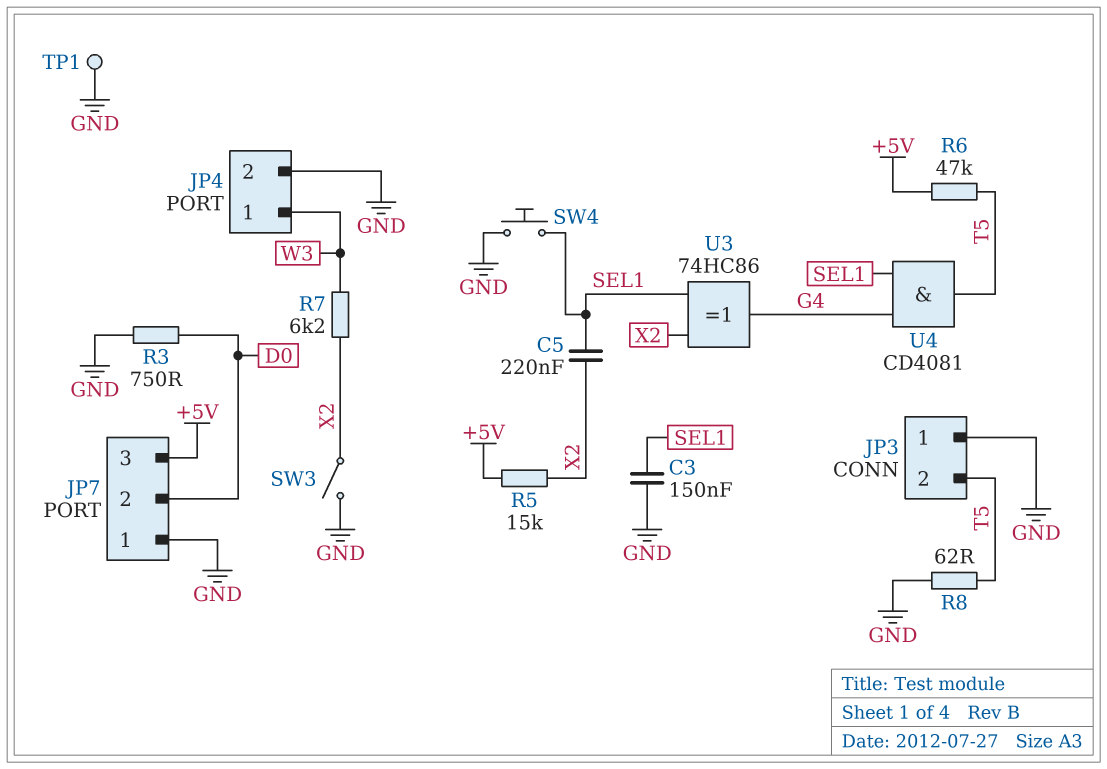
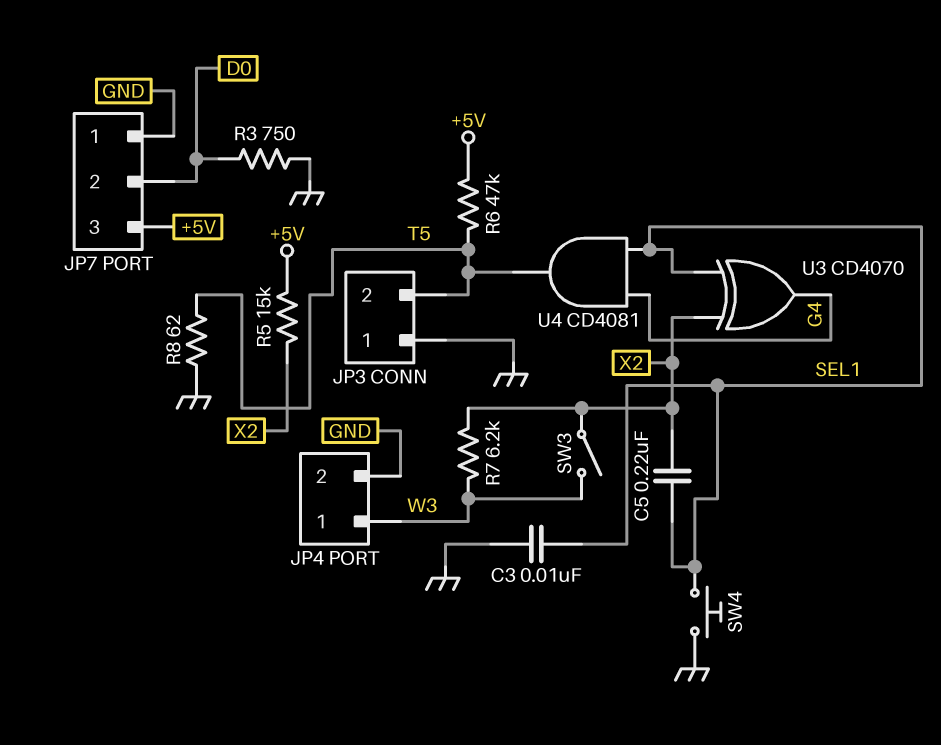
C3: 150nF (GND, SEL1) -> 10nF (GND, SEL1)
SW3: switch (GND, X2) -> switch (W3, X2)
TP1: test point (GND) -> none
U3: XOR 74HC86 (in SEL1, in X2, out G4) -> XOR CD4070 (in SEL1, in X2, out G4)

